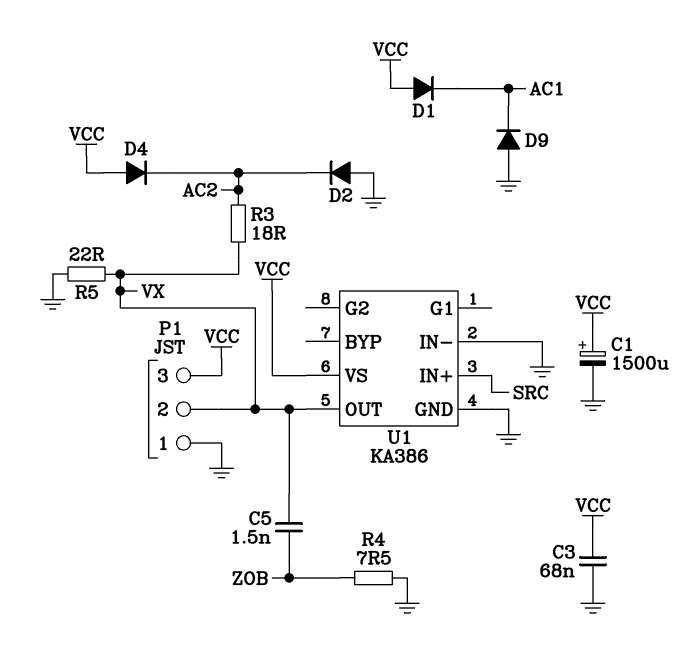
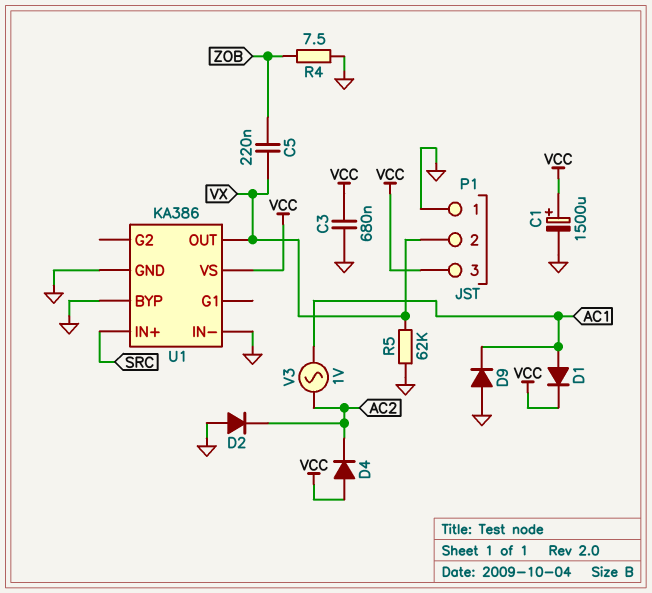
C3: 68nF (GND, VCC) -> 680nF (GND, VCC)
C5: 1.5nF (VX, ZOB) -> 220nF (VX, ZOB)
D1: diode (A VCC, K AC1) -> diode (A AC1, K VCC)
R3: 18 (AC2, VX) -> none
R5: 22 (GND, VX) -> 62k (GND, VX)
U1 pin BYP: none -> GND
V3: none -> AC 1V (AC1, AC2)

